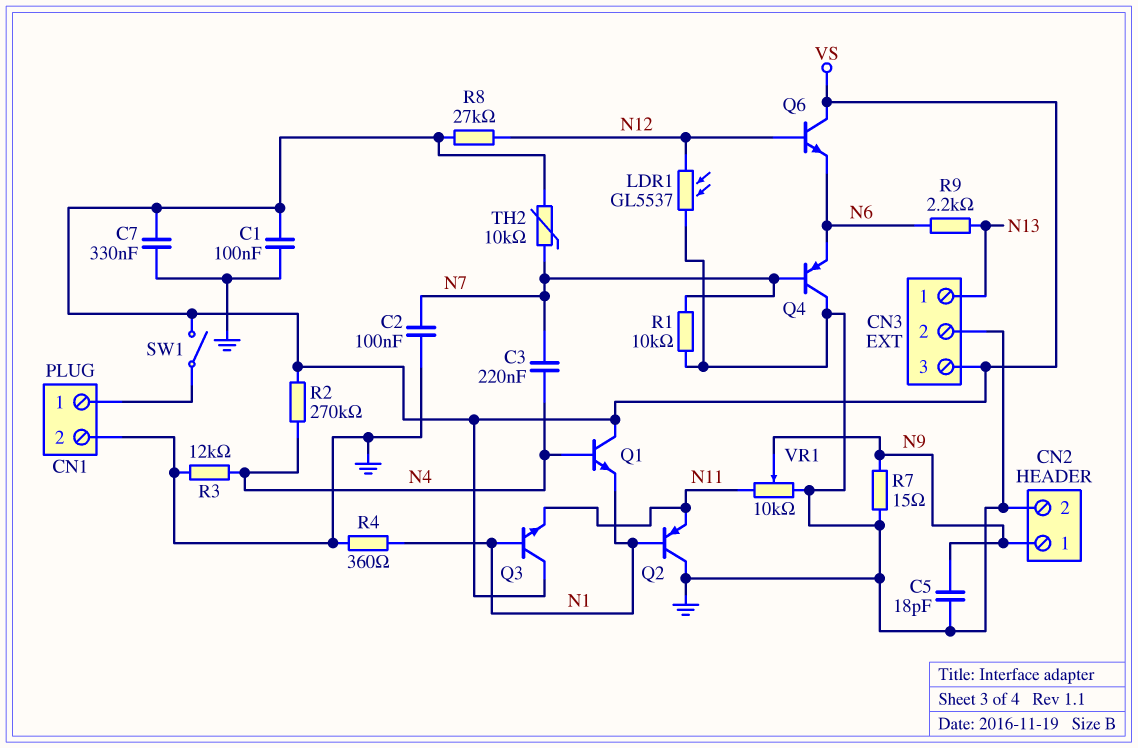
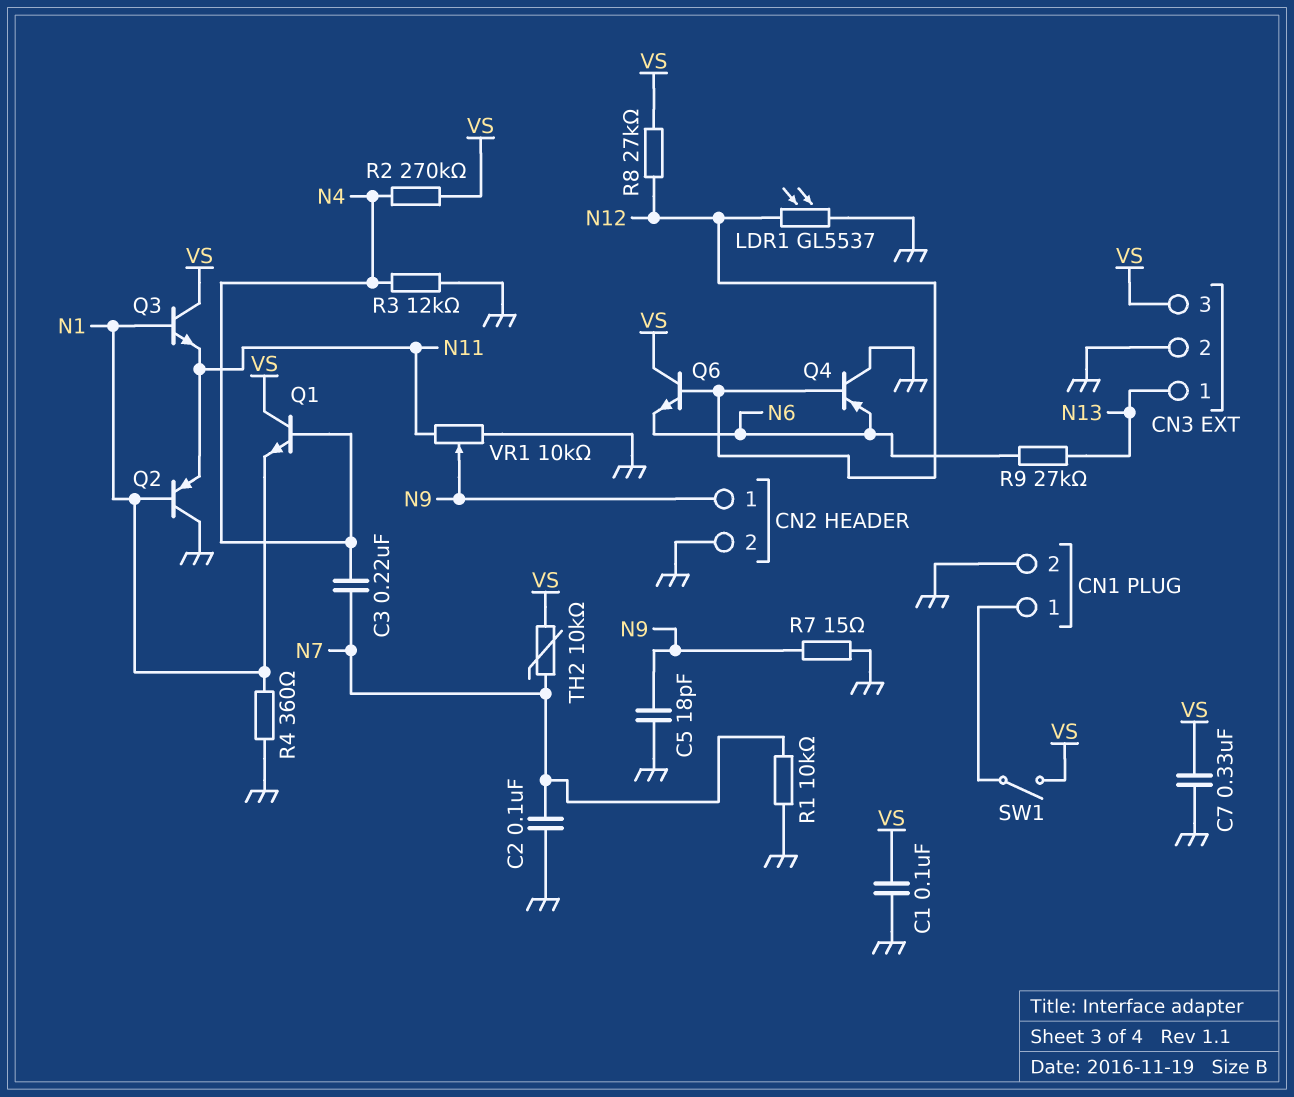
Q4: PNP (B N7, C GND, E N6) -> PNP (B N12, C GND, E N6)
R9: 2.2k (N6, N13) -> 27k (N6, N13)

